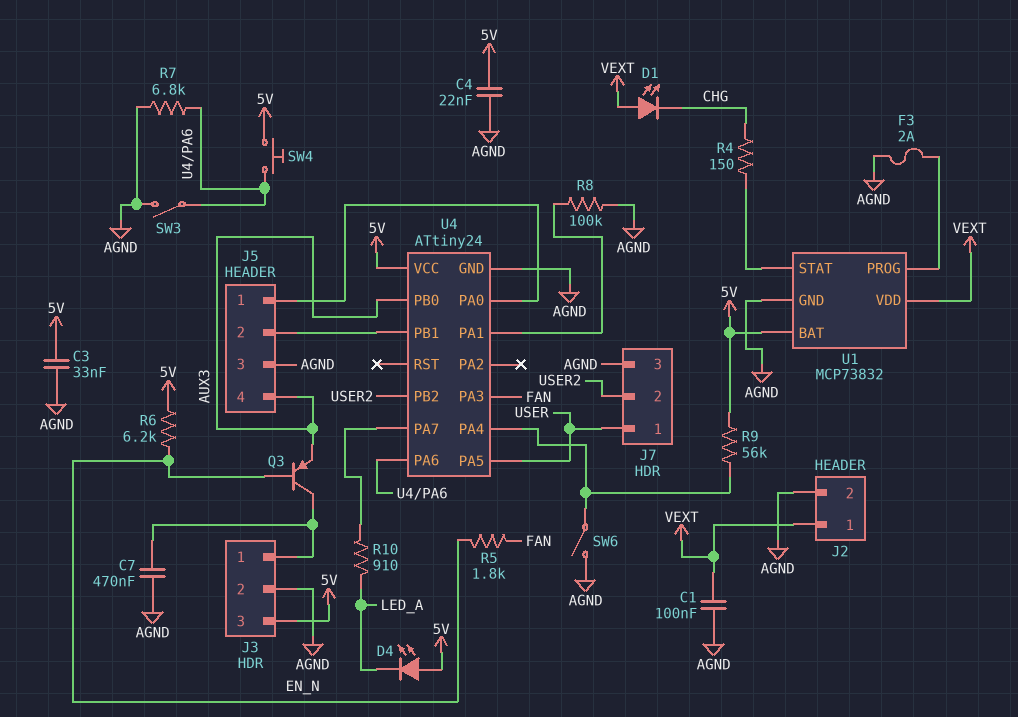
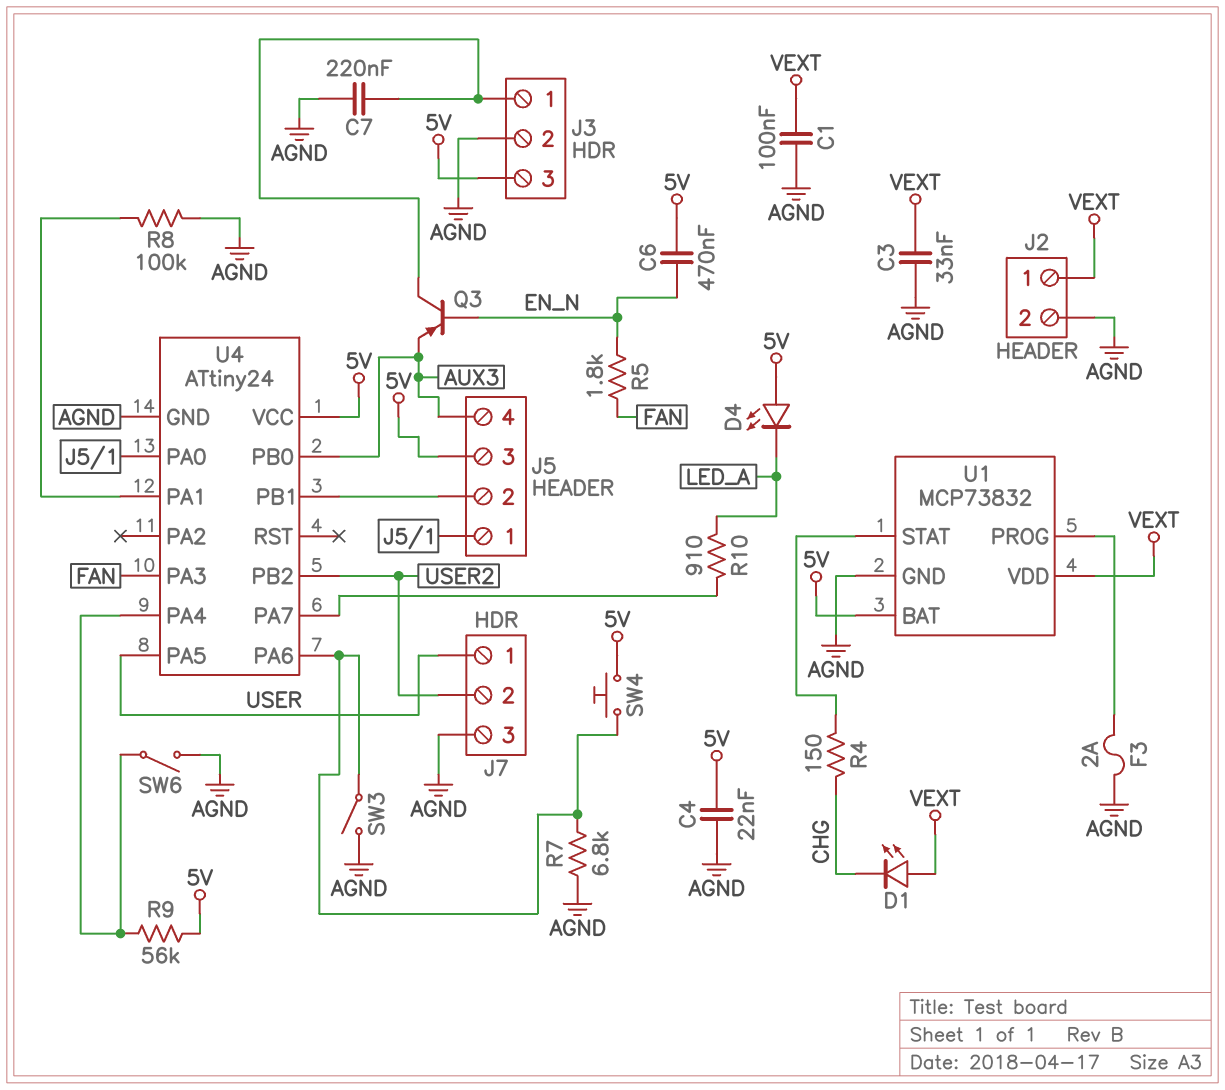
C3: 33nF (5V, AGND) -> 33nF (AGND, VEXT)
C6: none -> 470nF (5V, EN_N)
C7: 470nF (AGND, J3/1) -> 220nF (AGND, J3/1)
J5 pin 3: AGND -> 5V
R6: 6.2k (5V, EN_N) -> none

